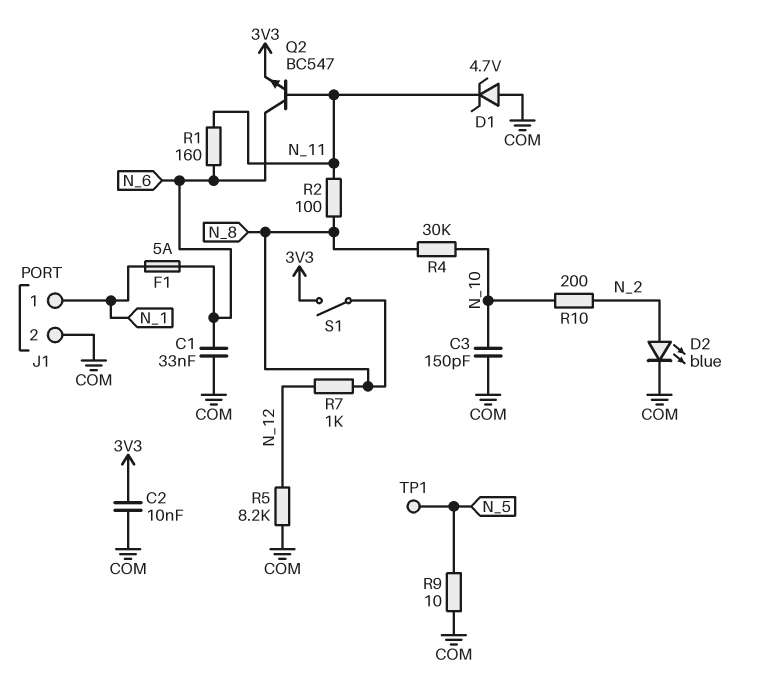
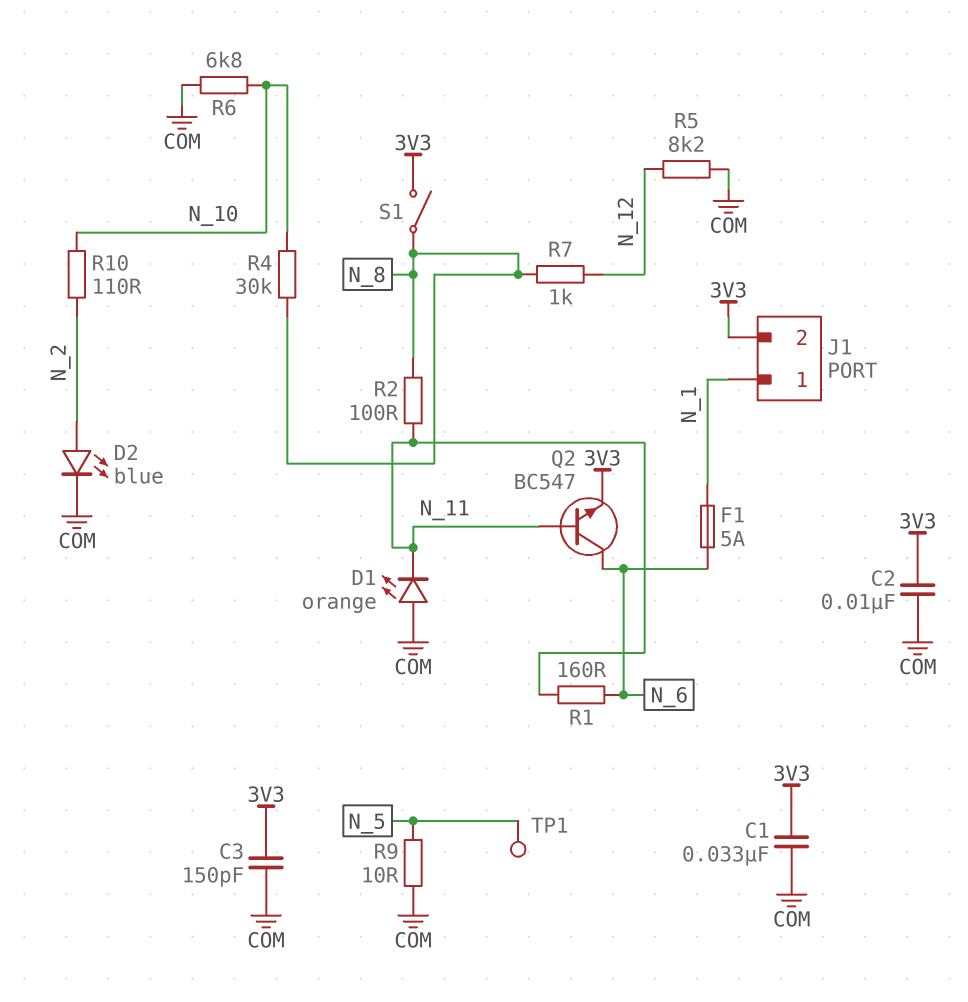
C1: 33nF (COM, N_6) -> 33nF (3V3, COM)
C3: 150pF (COM, N_10) -> 150pF (3V3, COM)
D1: zener 4.7V (A COM, K N_11) -> LED orange (A COM, K N_11)
J1 pin 2: COM -> 3V3
R6: none -> 6.8k (COM, N_10)
R10: 200 (N_2, N_10) -> 110 (N_2, N_10)

